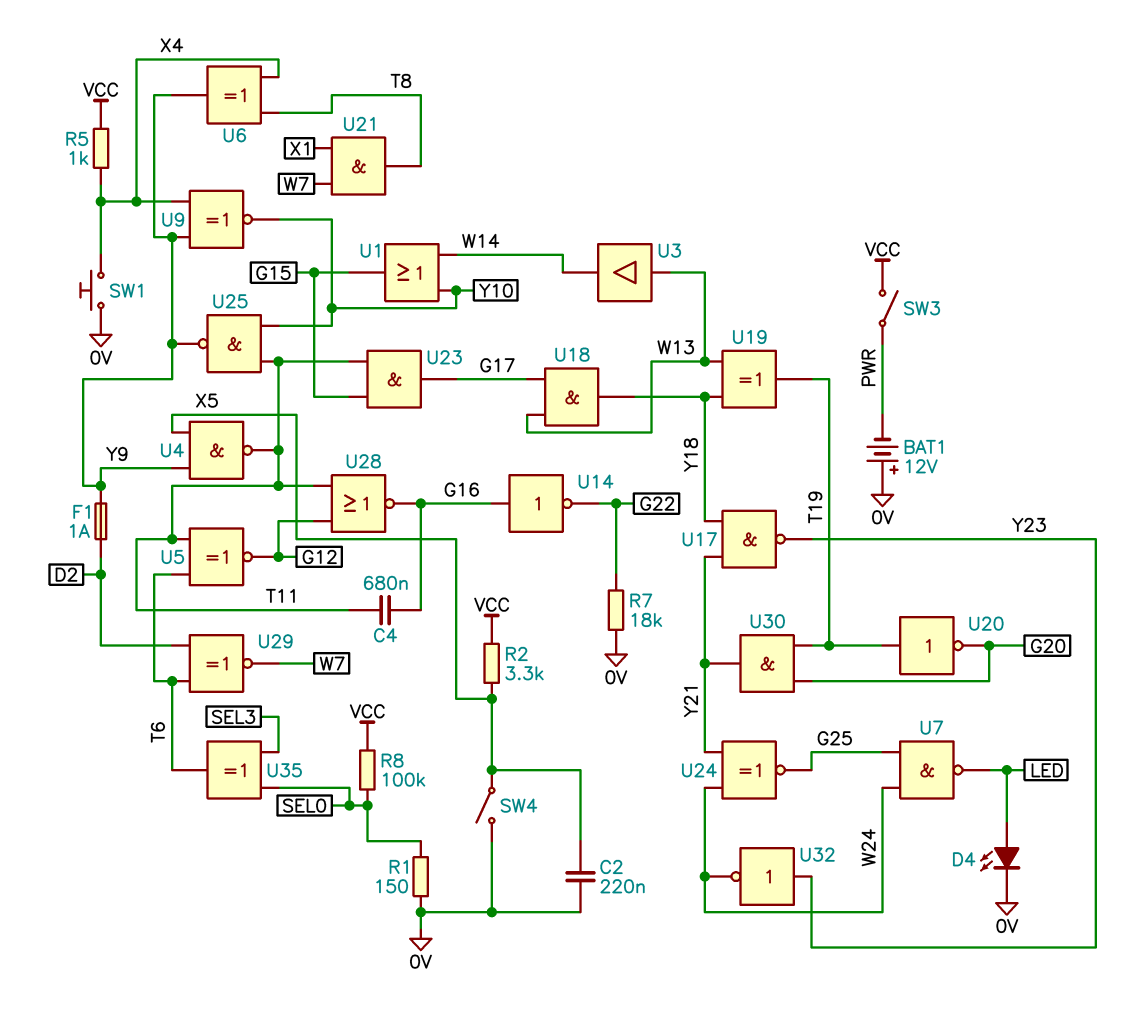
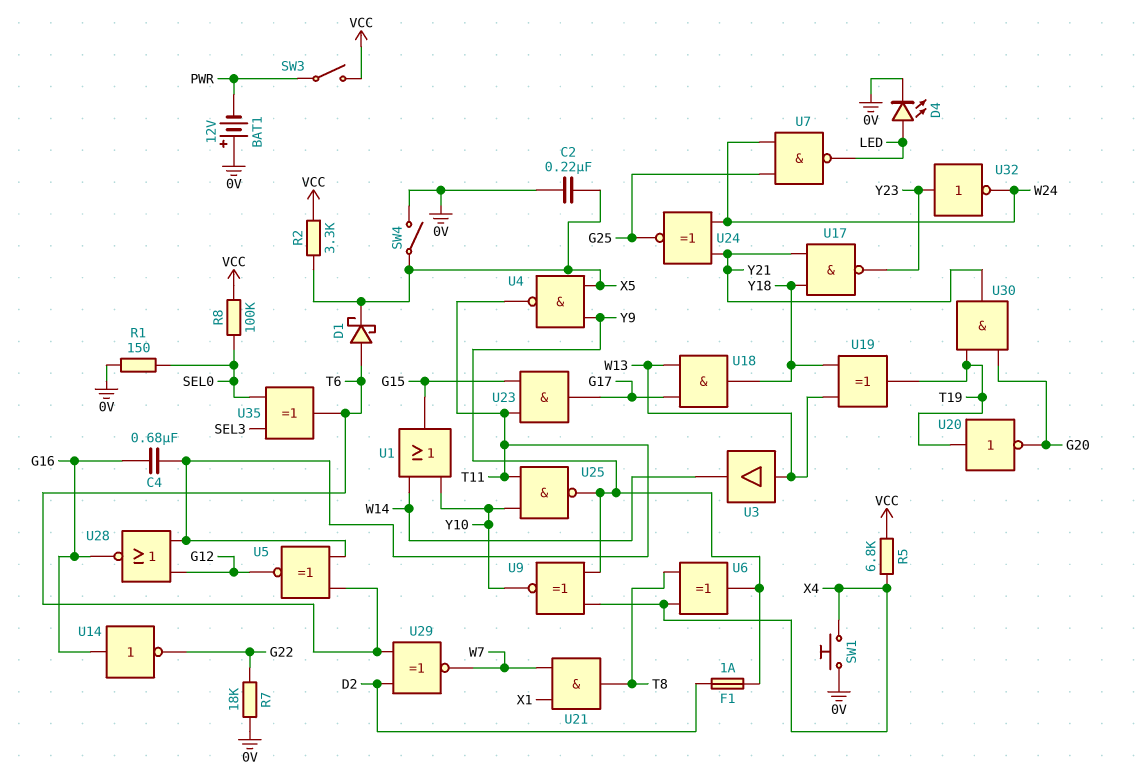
D1: none -> schottky (A T6, K X5)
R5: 1k (VCC, X4) -> 6.8k (VCC, X4)

